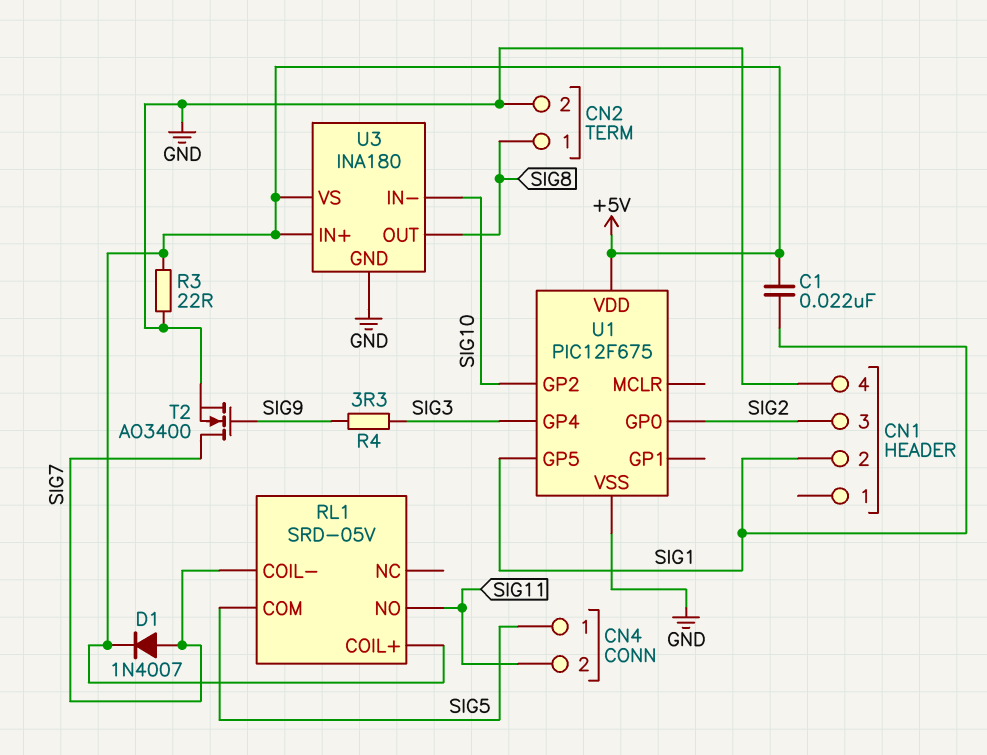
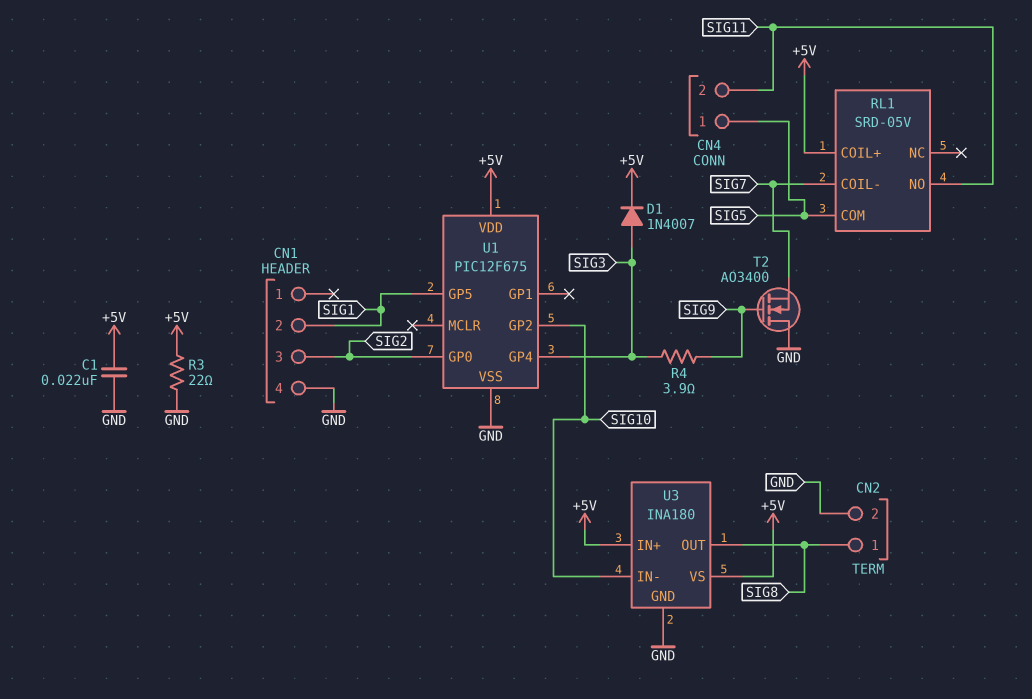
C1: 22nF (+5V, SIG1) -> 22nF (+5V, GND)
D1: diode 1N4007 (A SIG7, K +5V) -> diode 1N4007 (A SIG3, K +5V)
R4: 3.3 (SIG3, SIG9) -> 3.9 (SIG3, SIG9)
T2: NMOS AO3400 (G SIG9, D SIG7, S GND) -> NMOS AO3400 (G SIG9, D GND, S SIG7)

